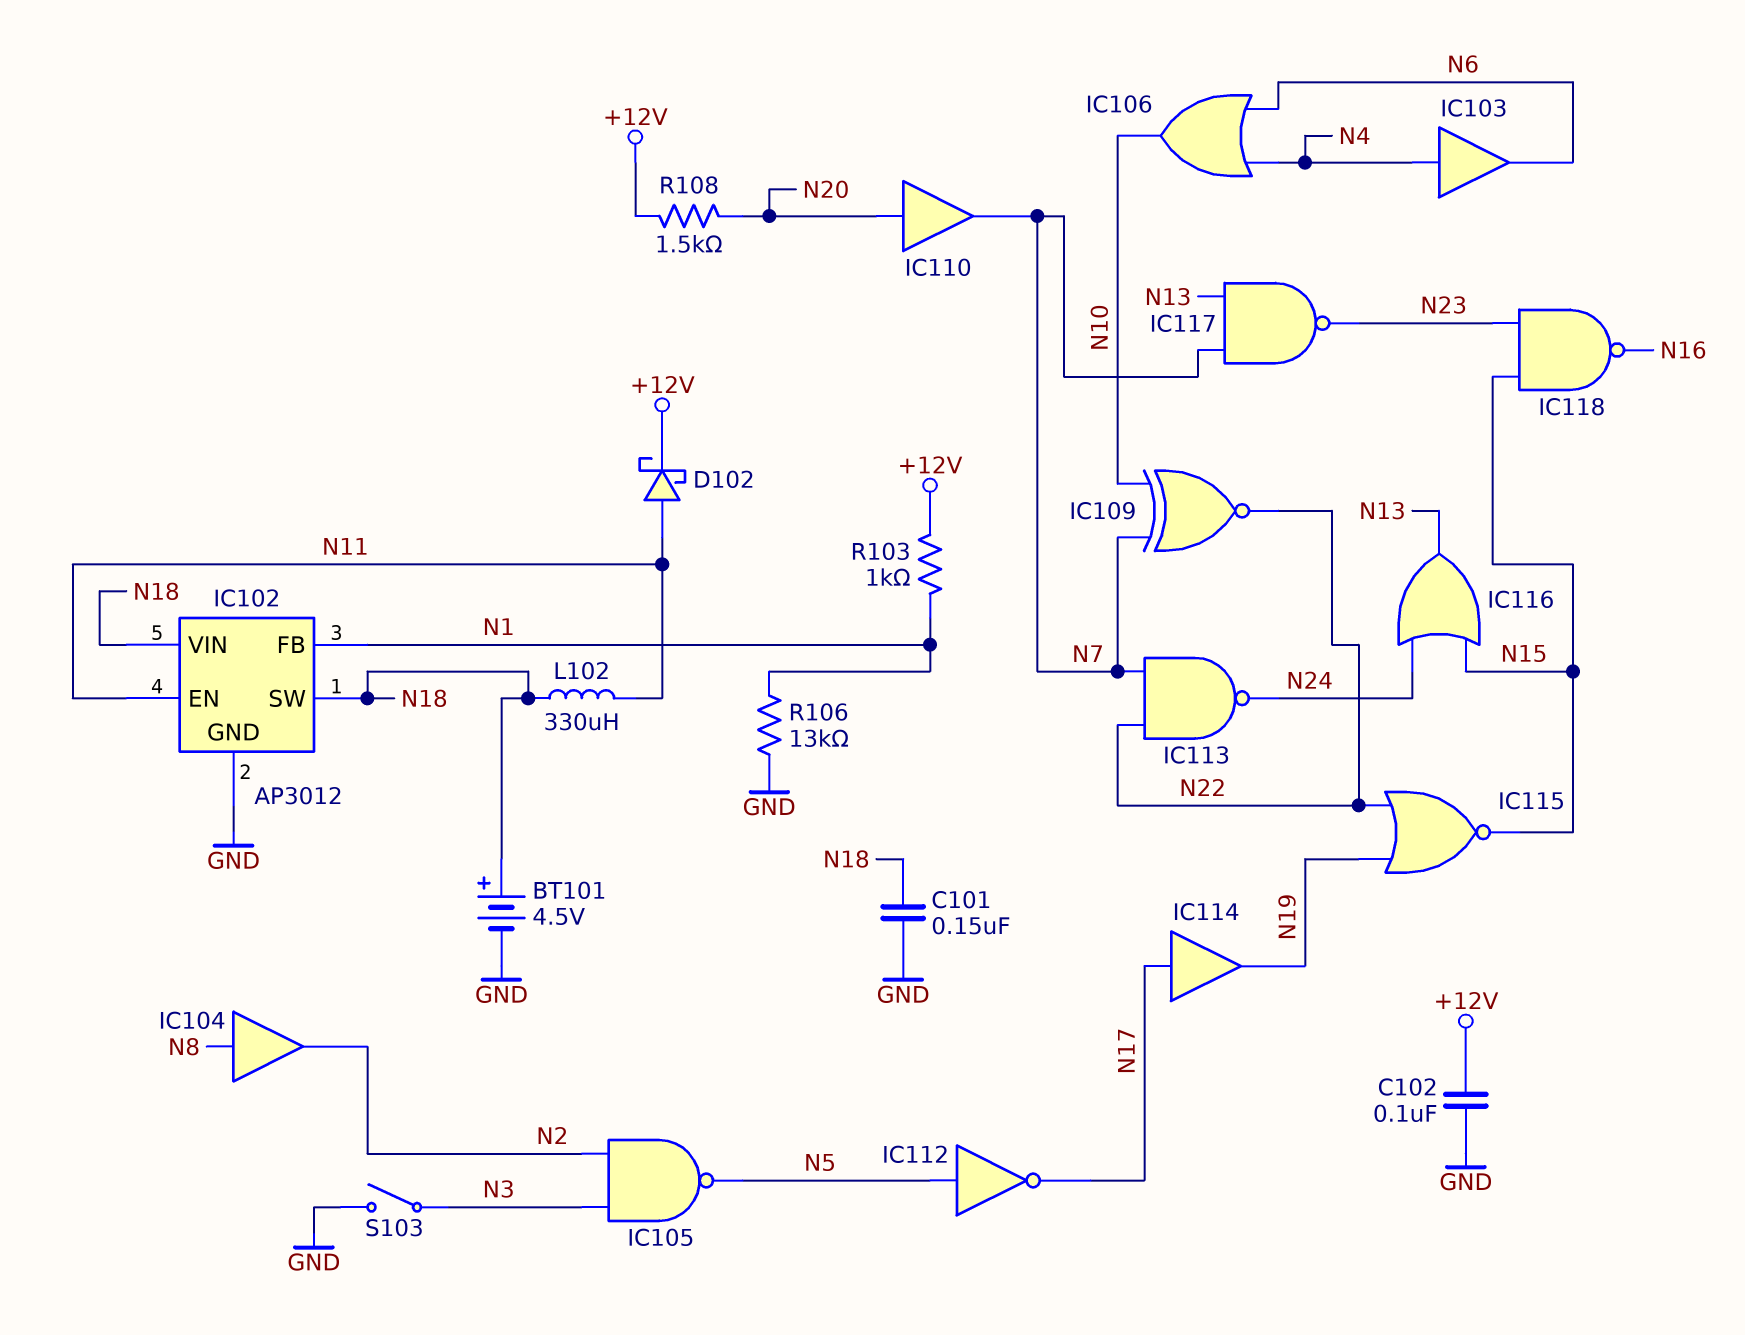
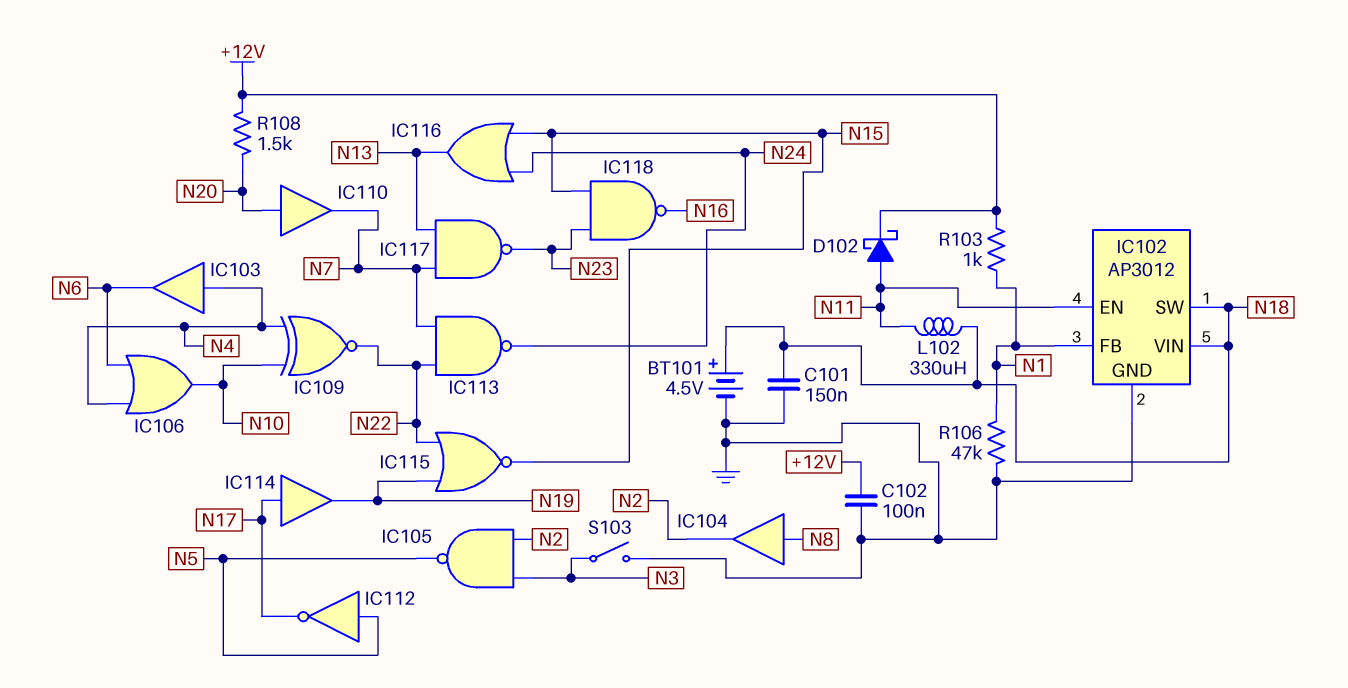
IC109: XNOR (in N7, in N10, out N22) -> XNOR (in N4, in N10, out N22)
R106: 13k (GND, N1) -> 47k (GND, N1)

